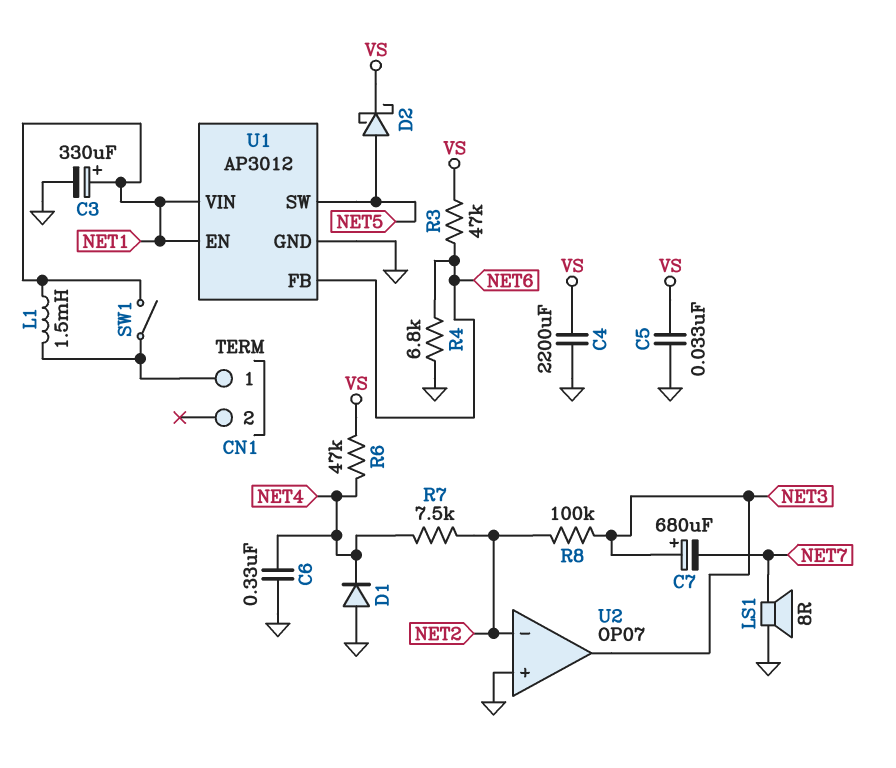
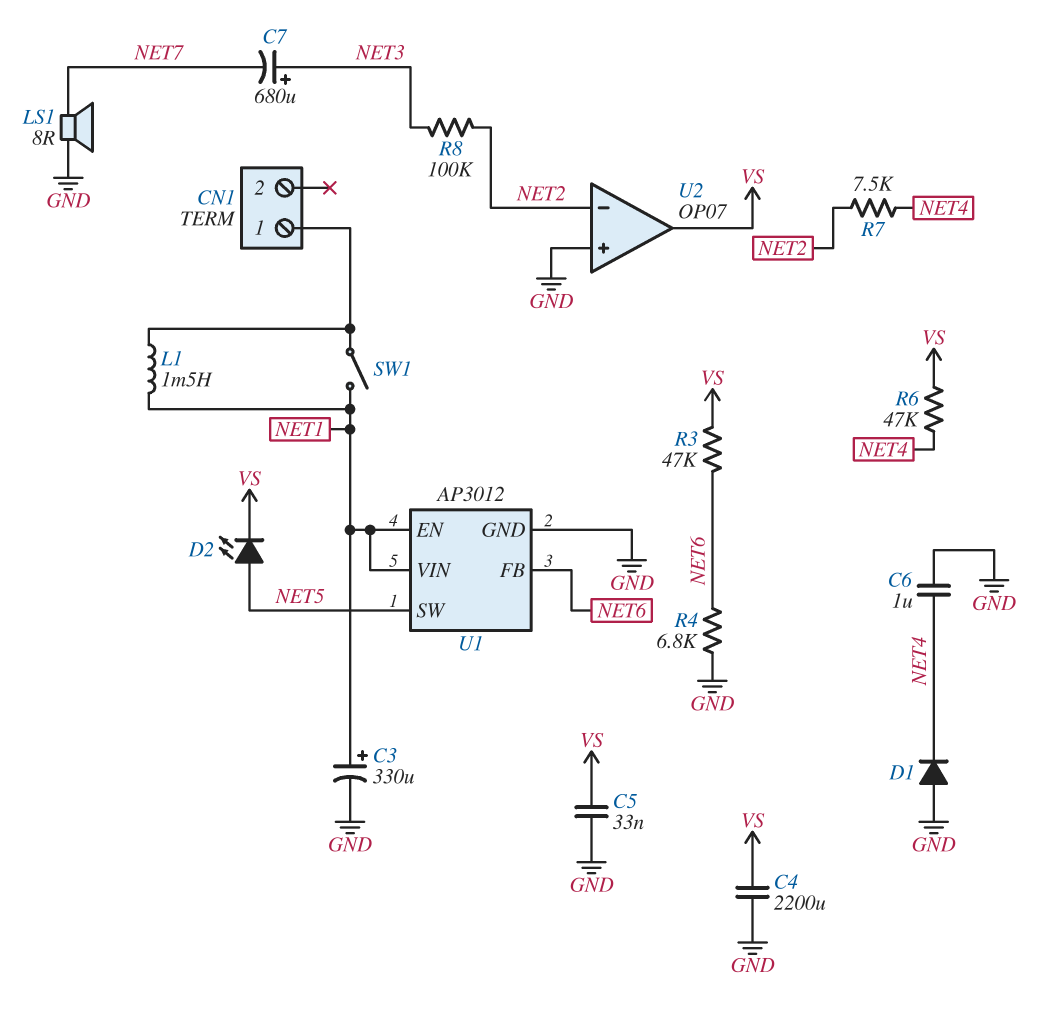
C6: 330nF (GND, NET4) -> 1uF (GND, NET4)
D2: schottky (A NET5, K VS) -> LED (A NET5, K VS)
U2 pin out: NET3 -> VS

